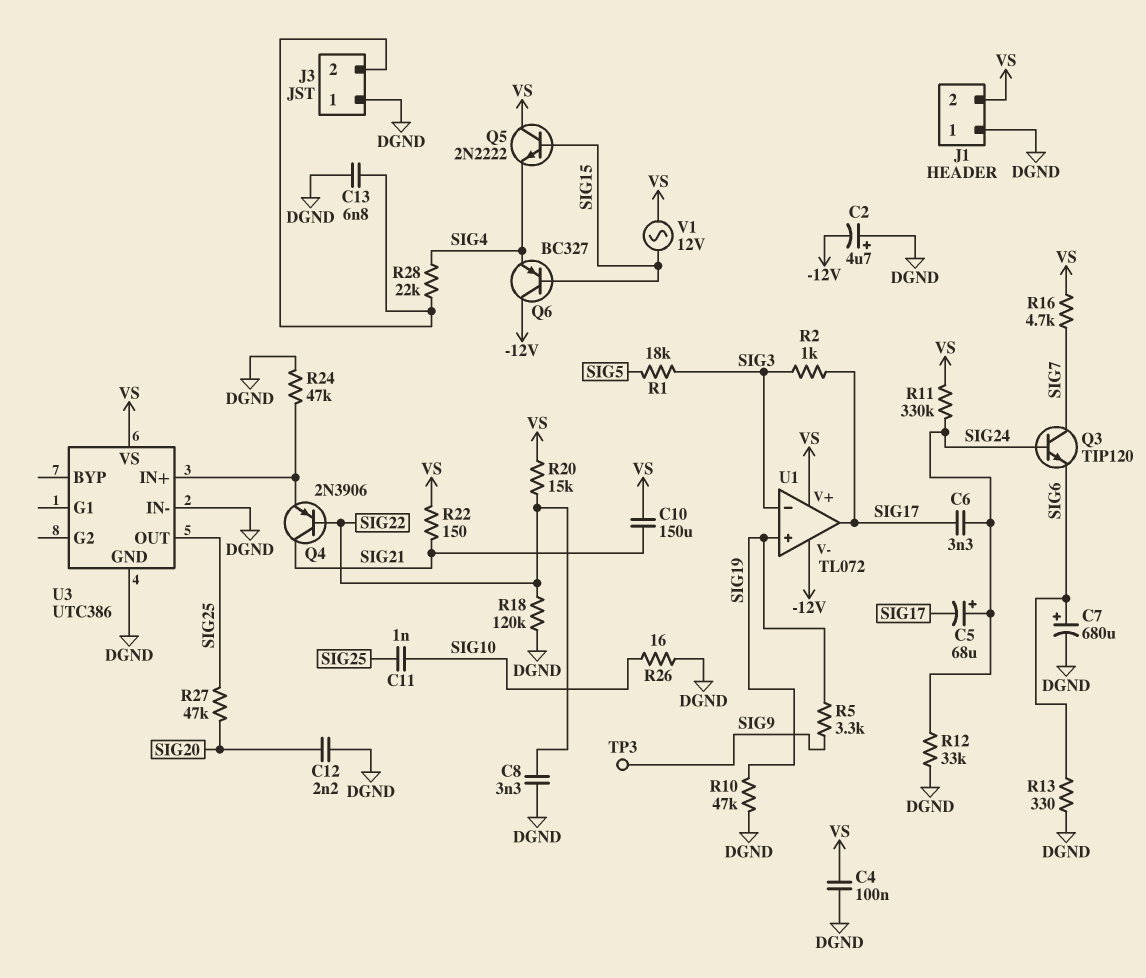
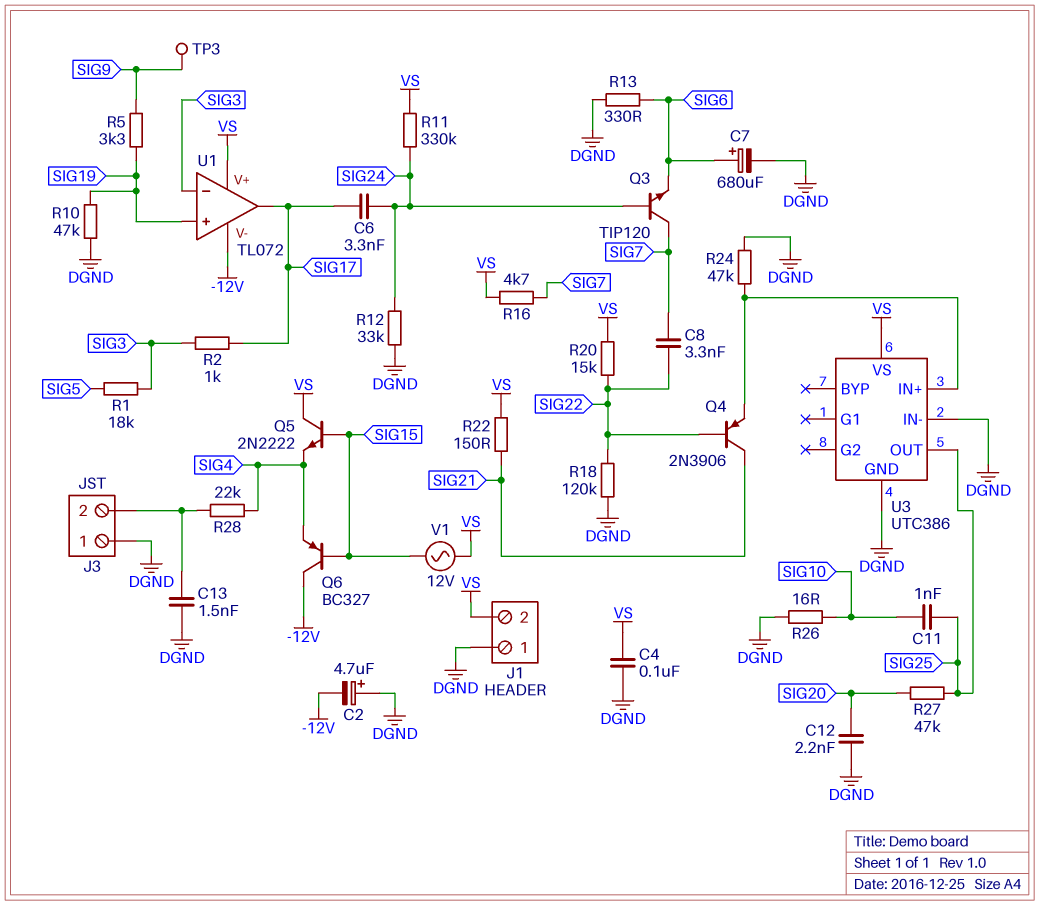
C5: 68uF (plus SIG24, minus SIG17) -> none
C8: 3.3nF (DGND, SIG22) -> 3.3nF (SIG7, SIG22)
C10: 150uF (SIG21, VS) -> none
C13: 6.8nF (DGND, J3/2) -> 1.5nF (DGND, J3/2)

